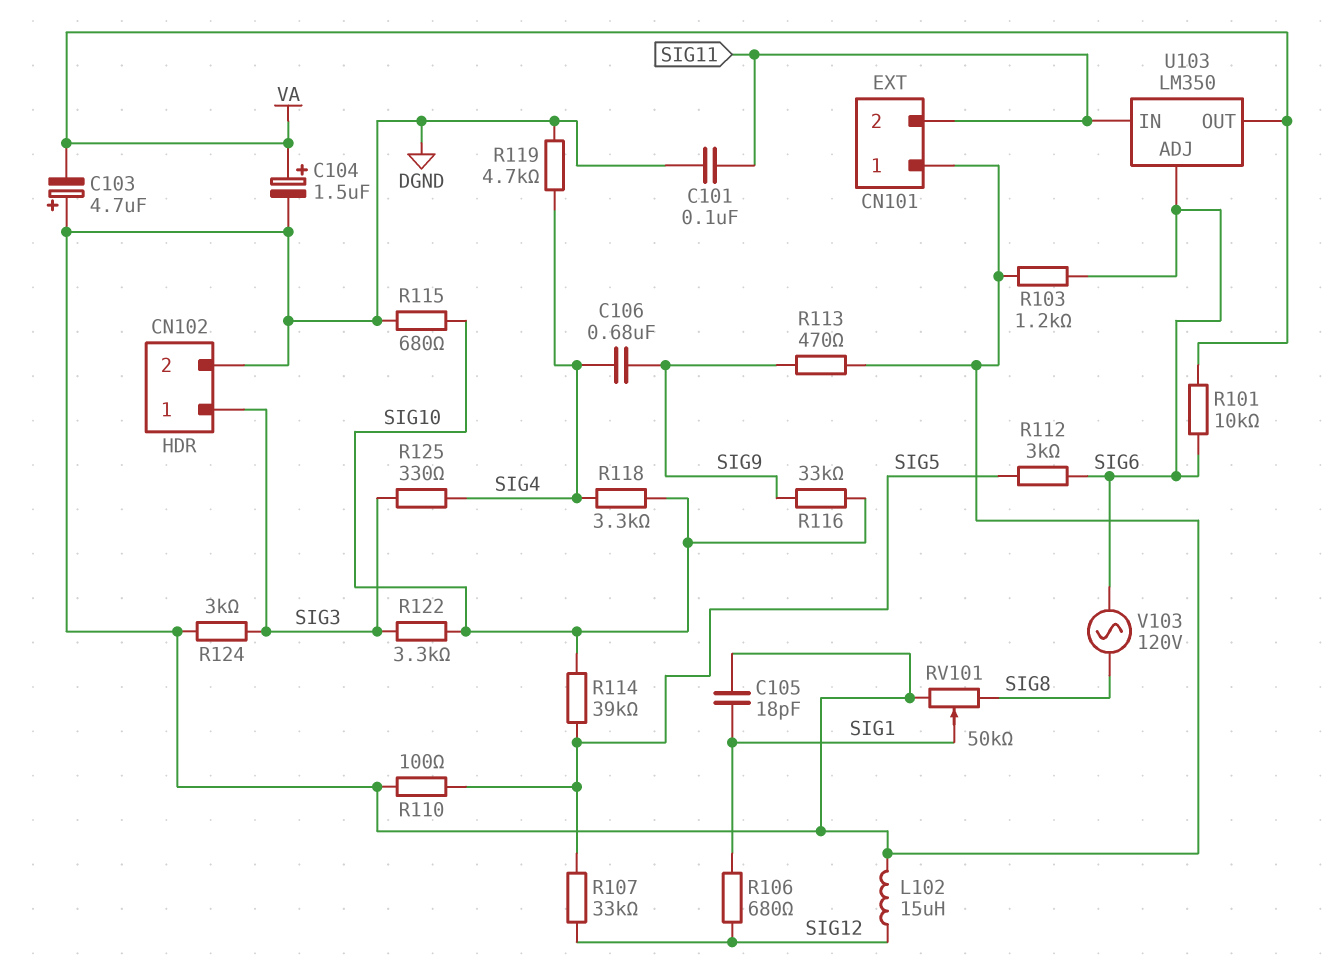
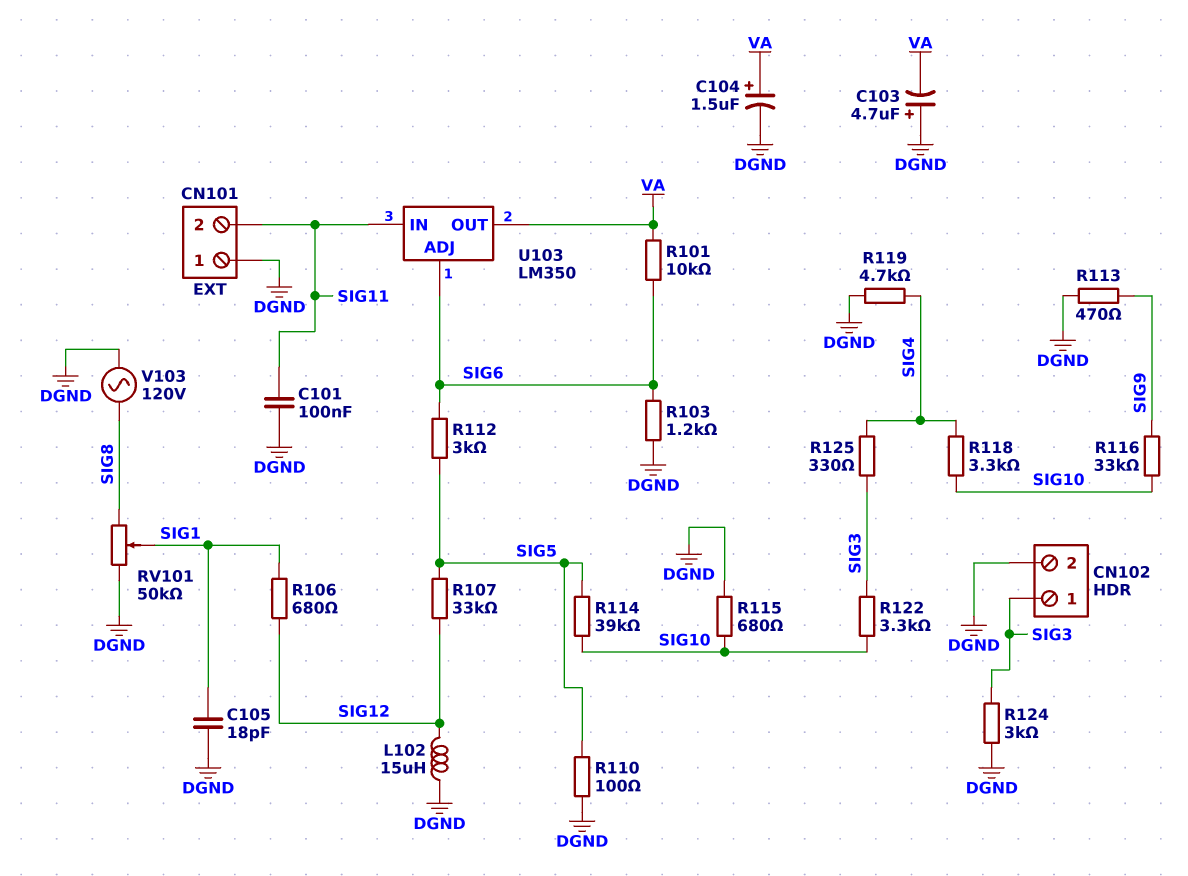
C106: 680nF (SIG4, SIG9) -> none
V103: AC 120V (SIG6, SIG8) -> AC 120V (DGND, SIG8)

